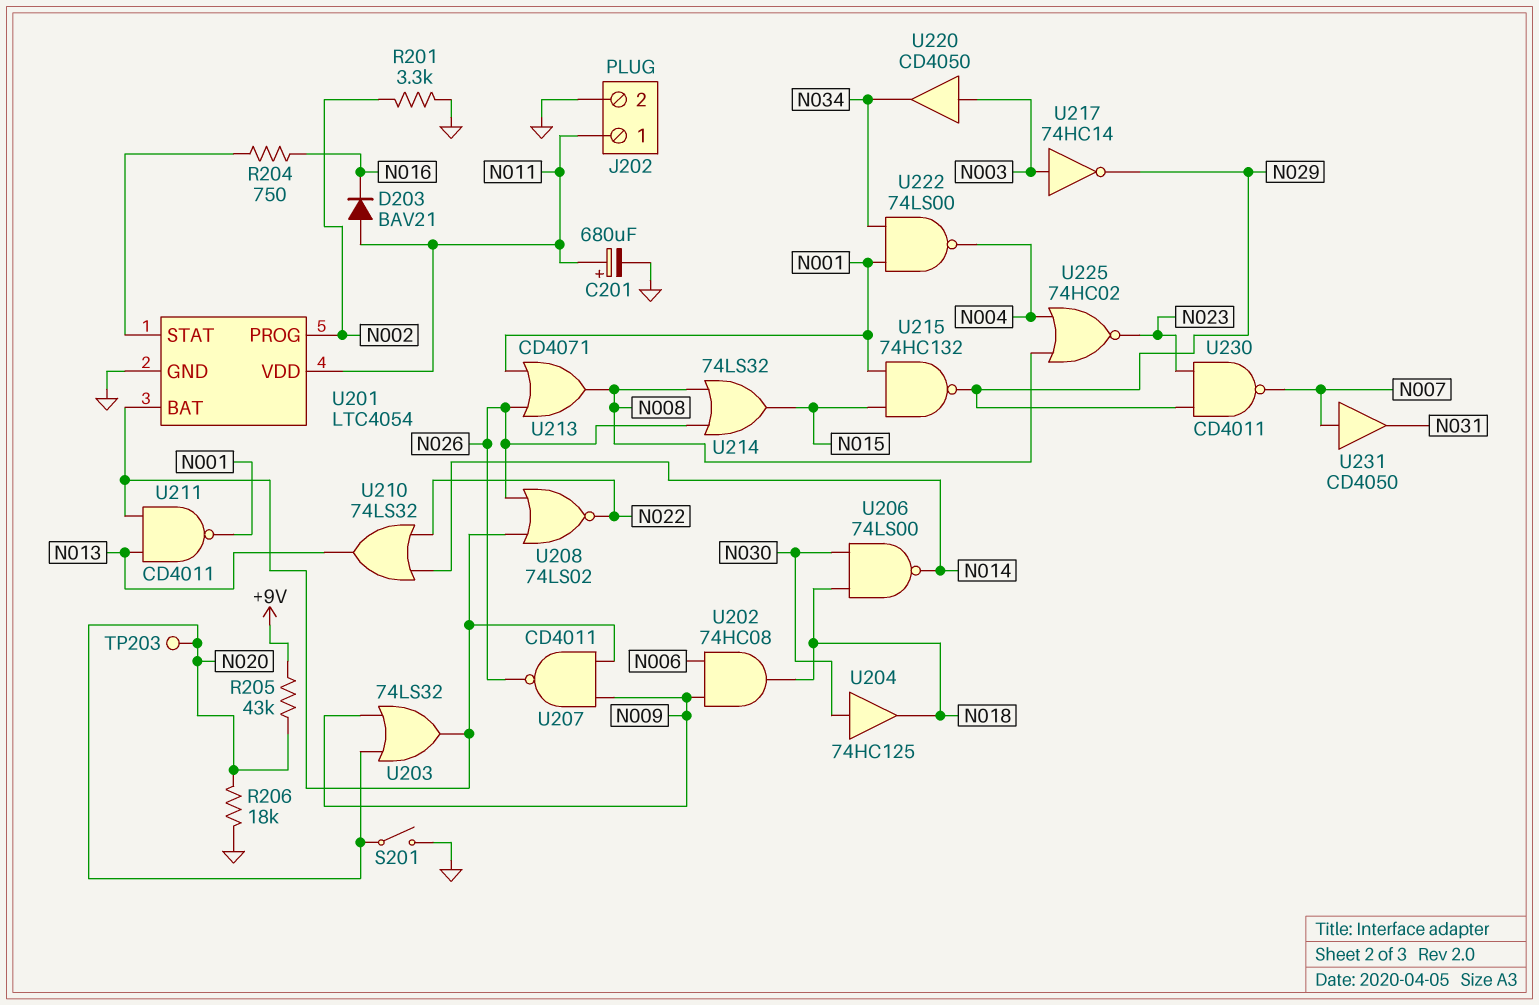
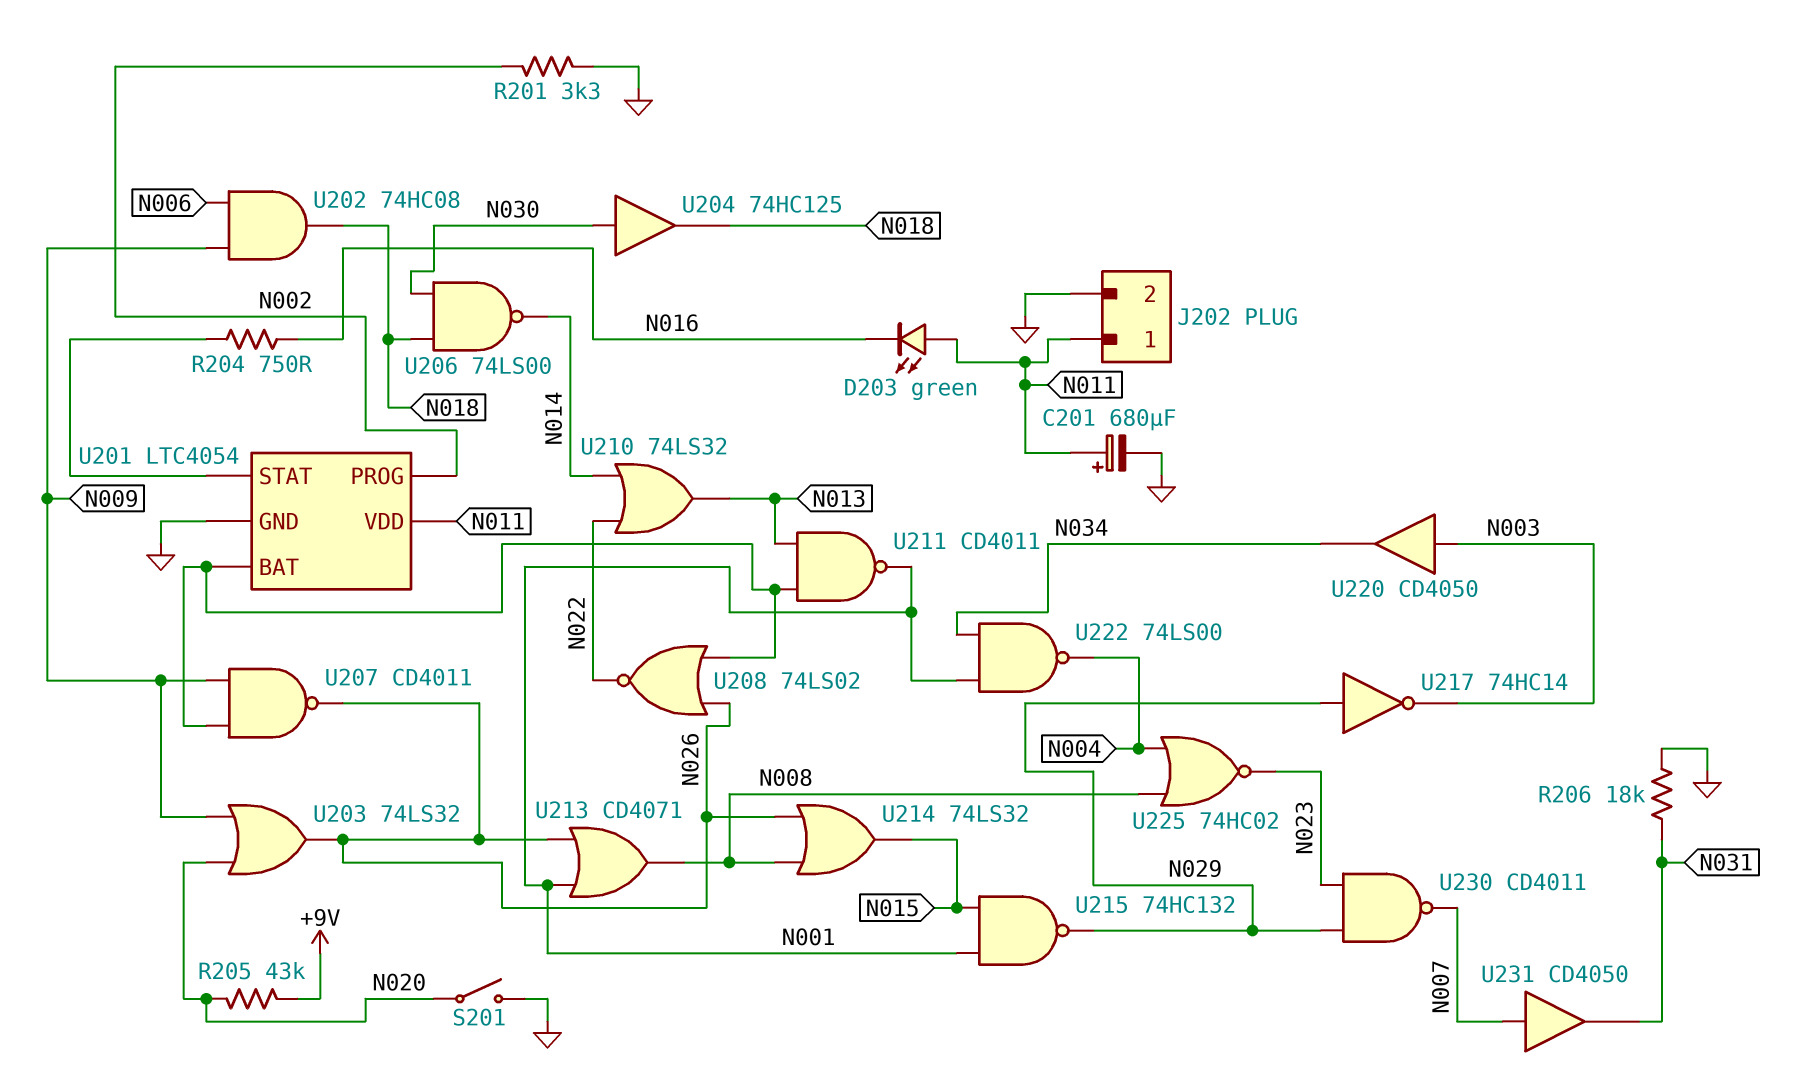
D203: diode BAV21 (A N011, K N016) -> LED green (A N011, K N016)
R206: 18k (GND, N020) -> 18k (GND, N031)
TP203: test point (N020) -> none
U203: OR 74LS32 (in N009, in N020, out U201/BAT) -> OR 74LS32 (in N009, in N020, out N026)
U217: NOT 74HC14 (in N003, out N029) -> NOT 74HC14 (in N029, out N003)

